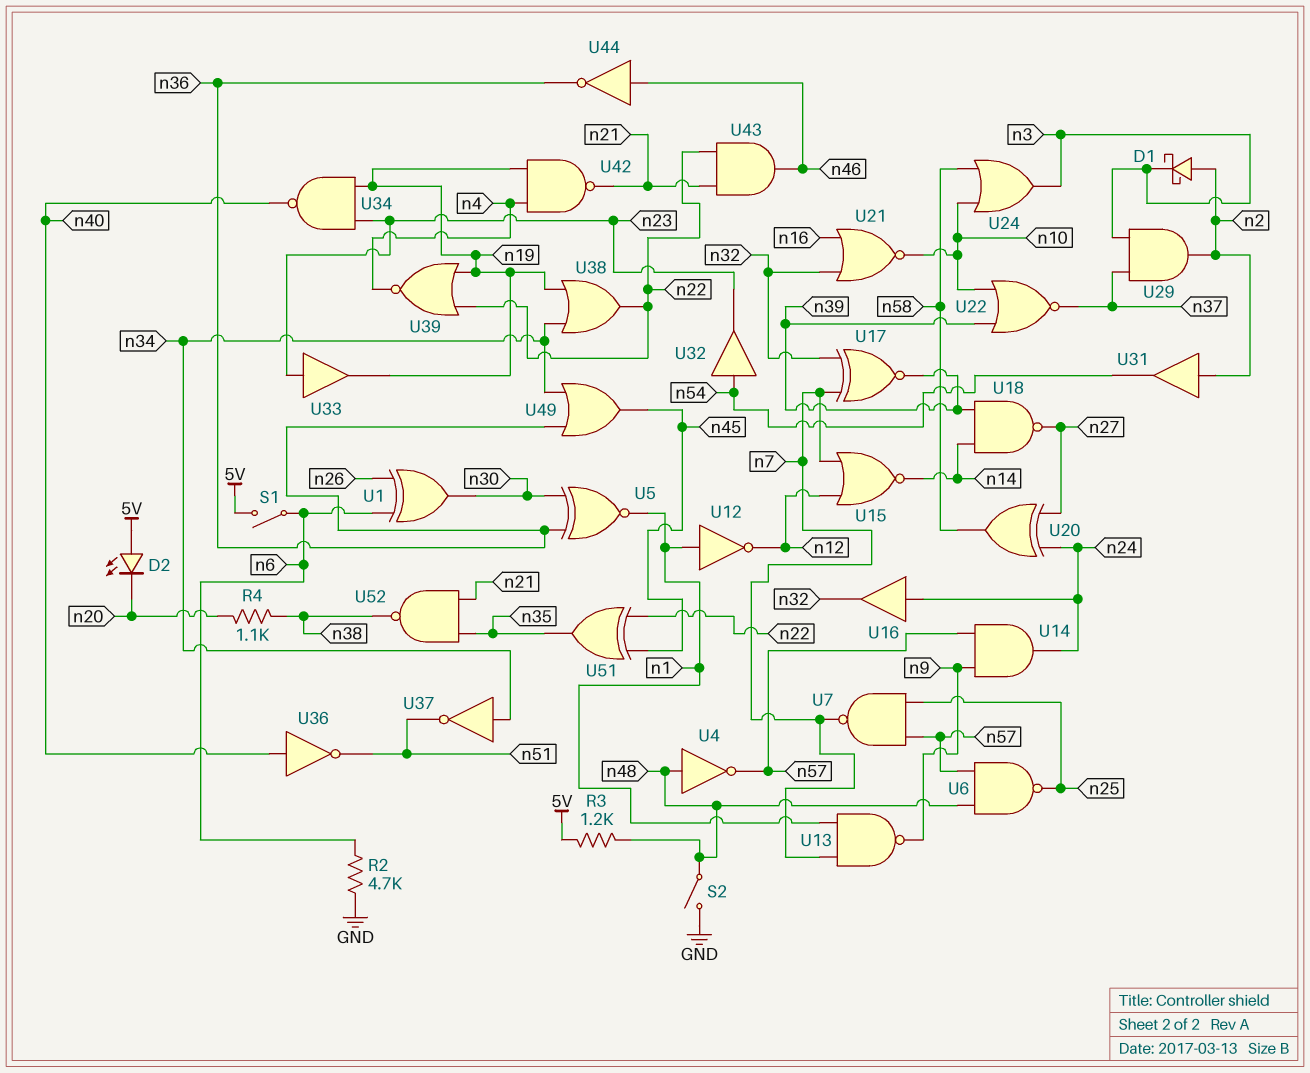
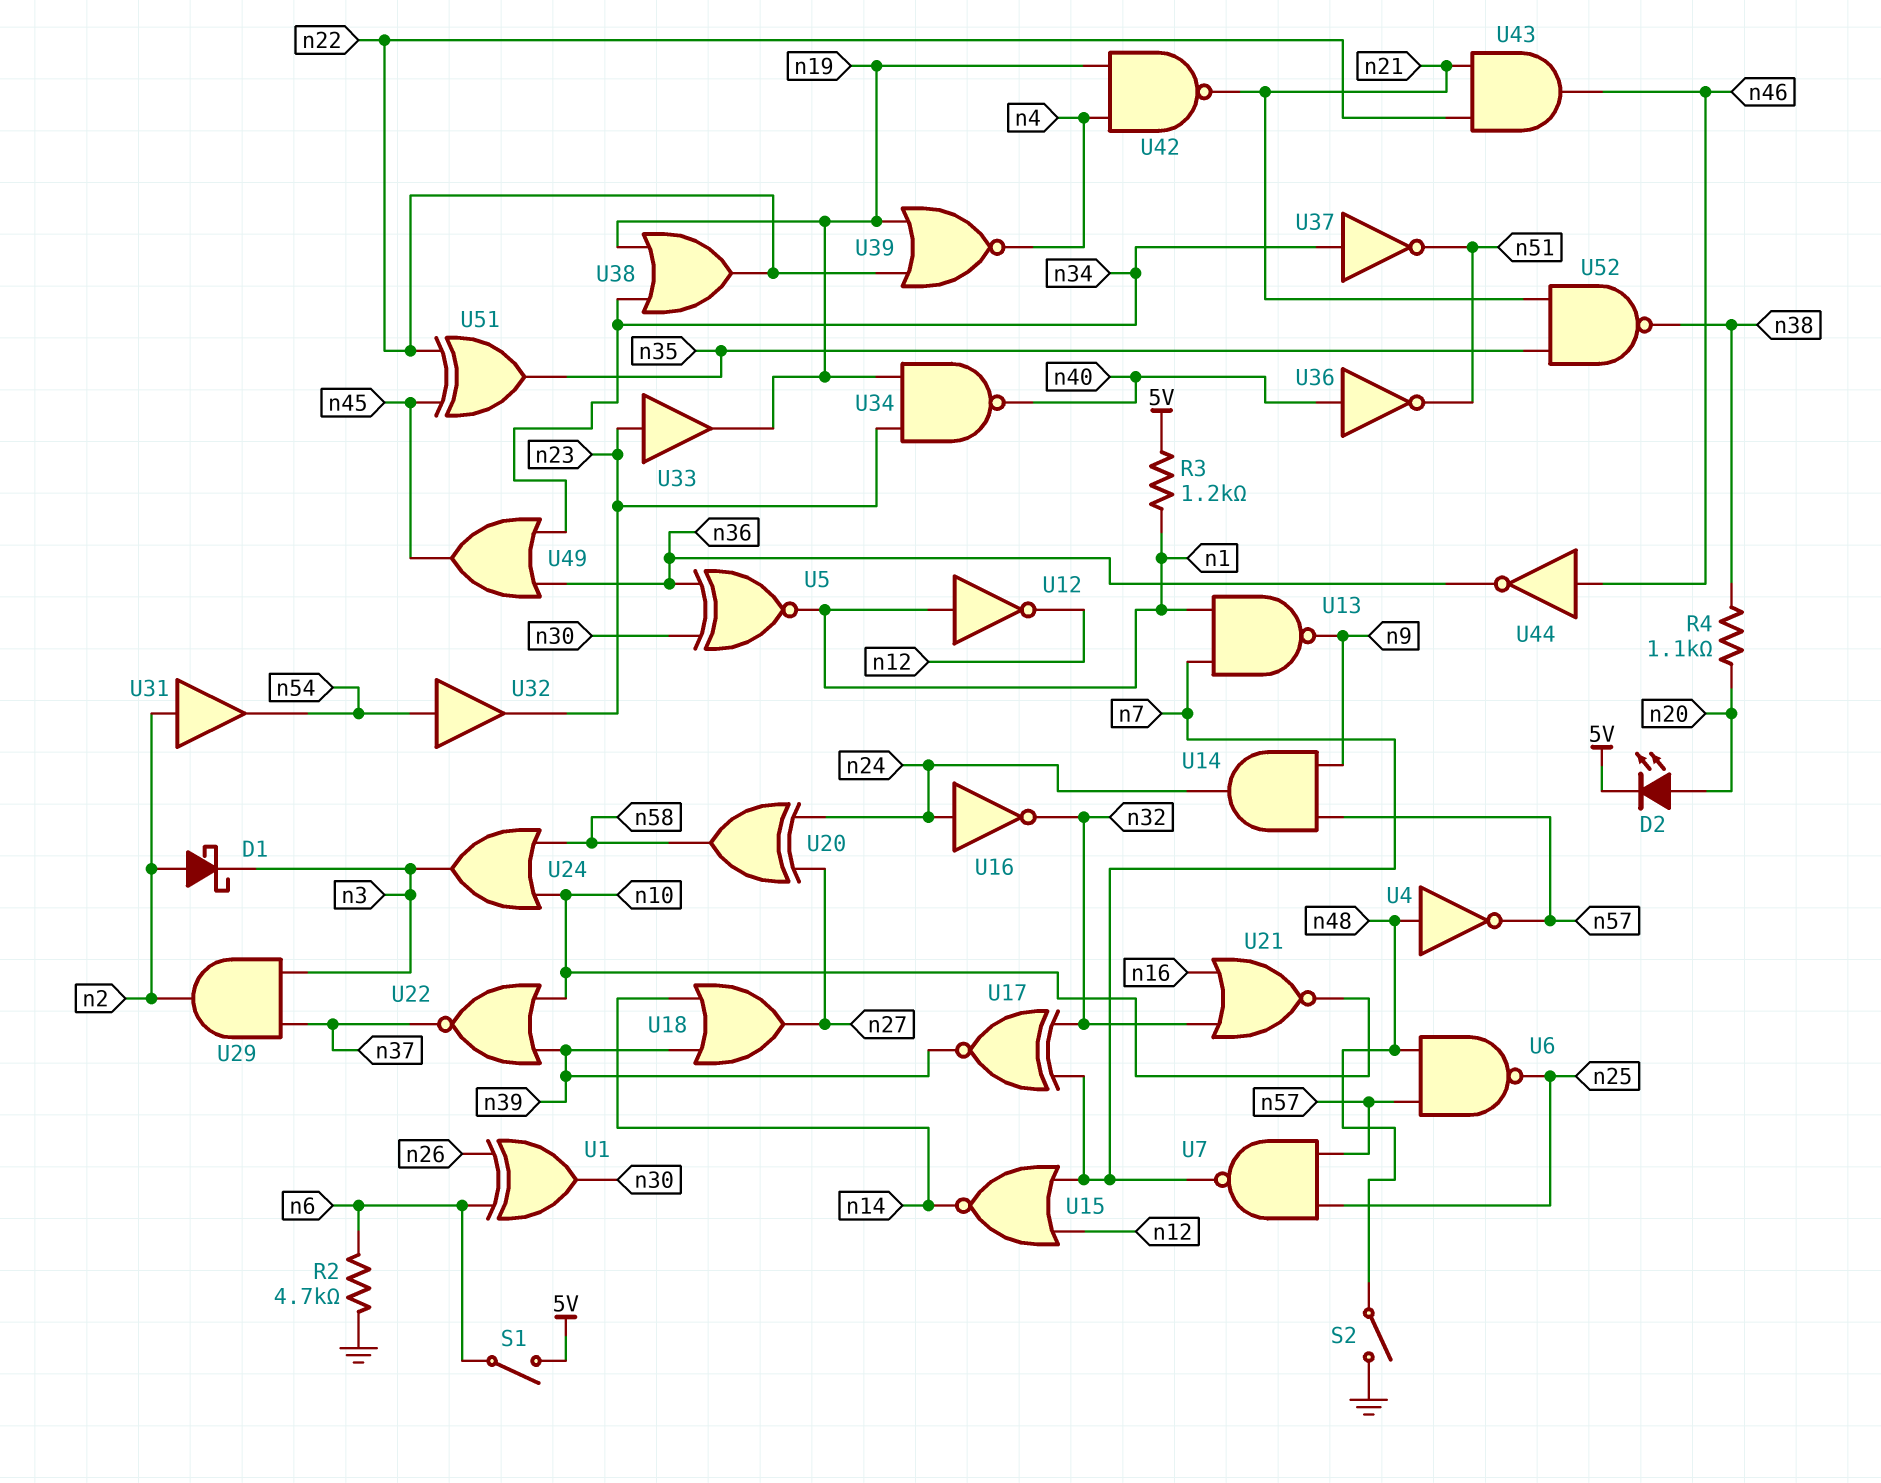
D2: LED (A 5V, K n20) -> LED (A n20, K 5V)
R3: 1.2k (5V, n48) -> 1.2k (5V, n1)
U16: buffer (in n24, out n32) -> NOT (in n24, out n32)
U18: NAND (in n14, in n39, out n27) -> OR (in n14, in n39, out n27)

